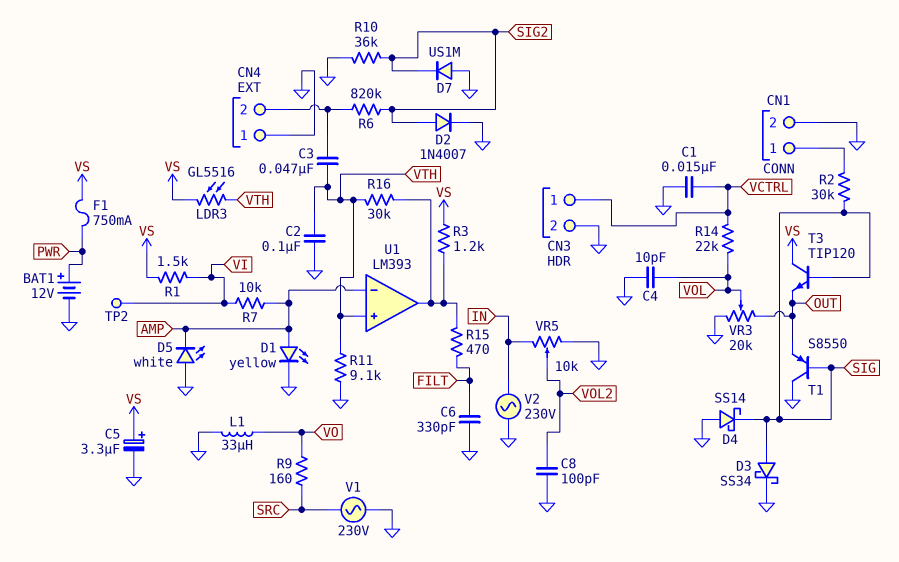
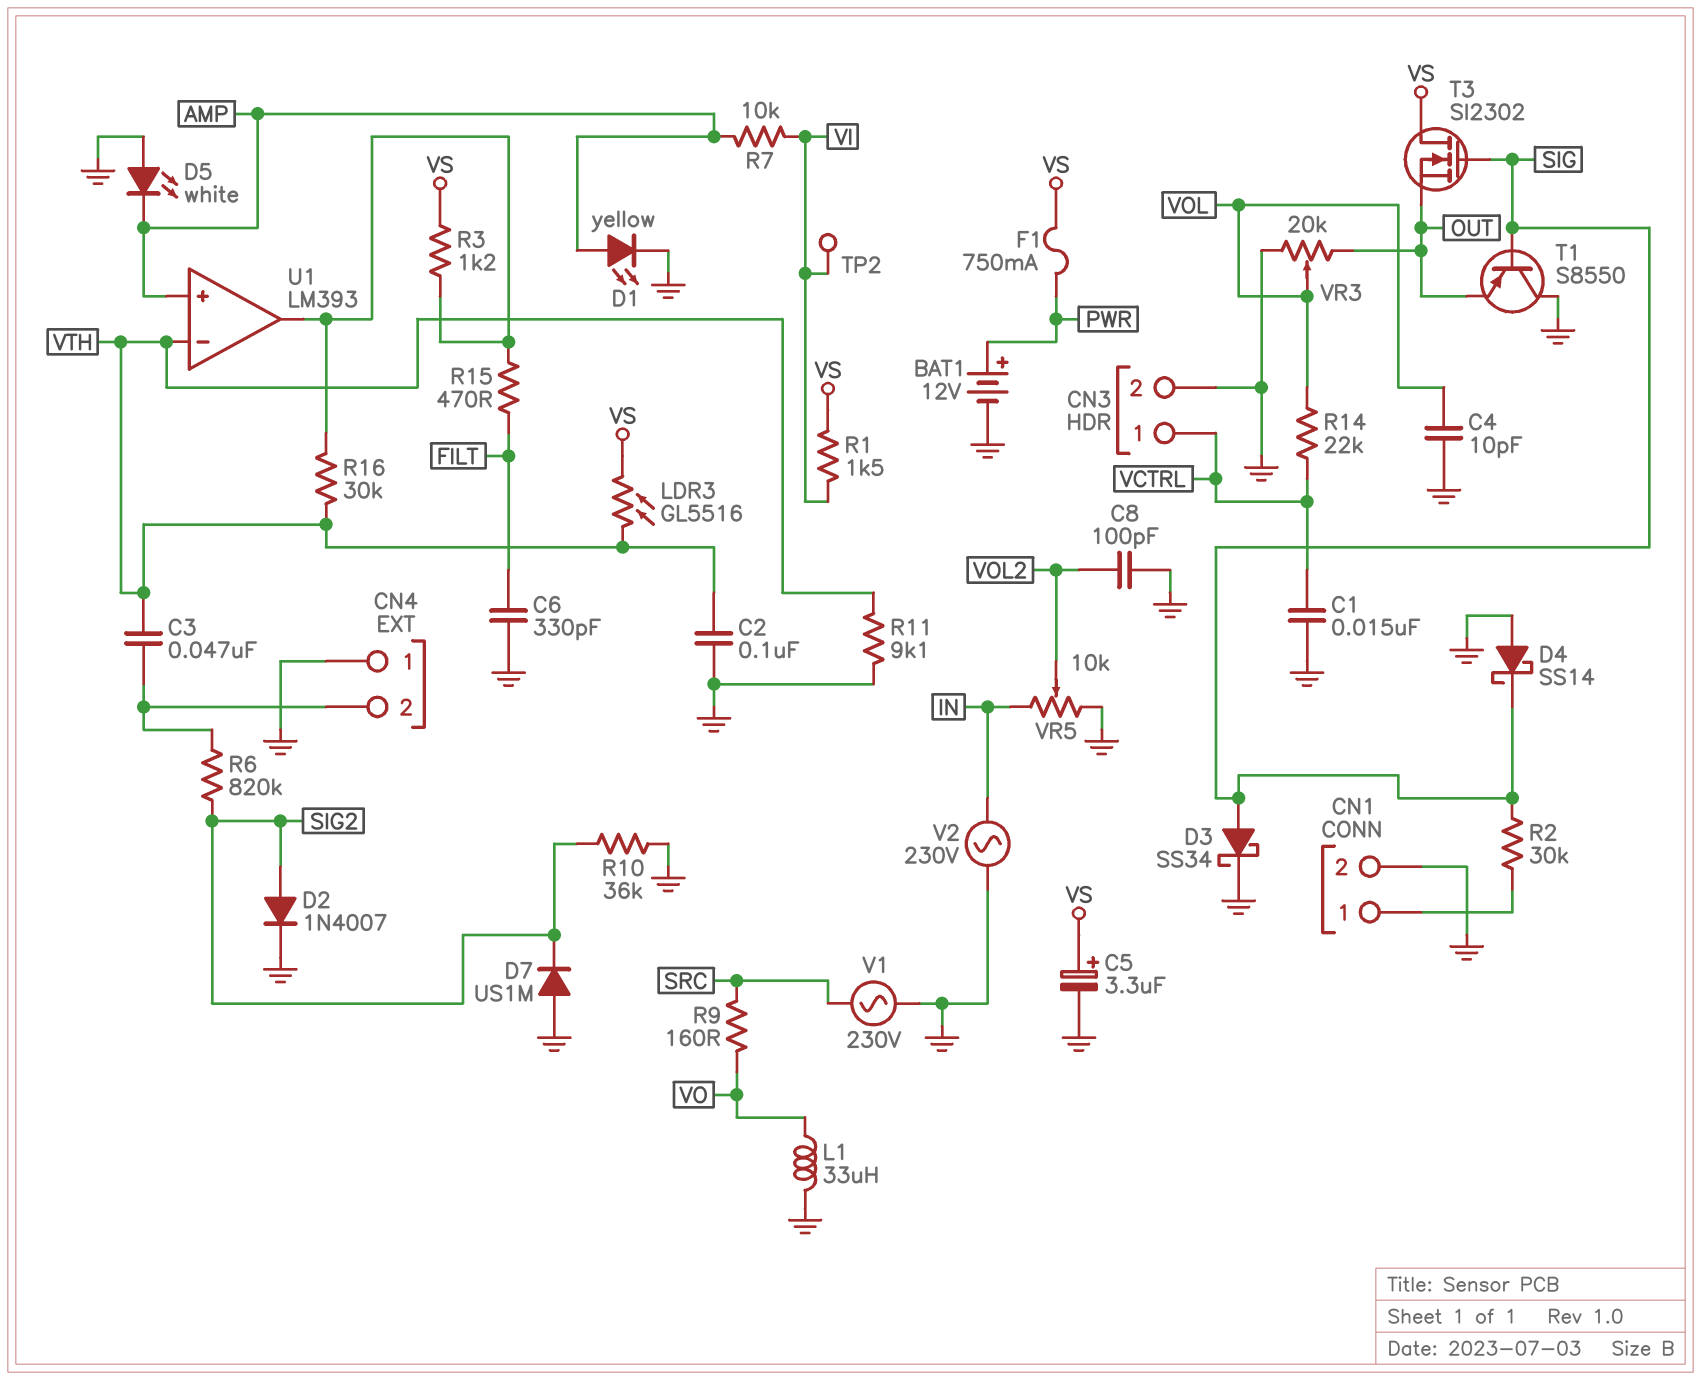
T3: NPN TIP120 (B SIG, C VS, E OUT) -> NMOS SI2302 (G SIG, D VS, S OUT)
U1 pin in+: VTH -> AMP
U1 pin in-: AMP -> VTH

